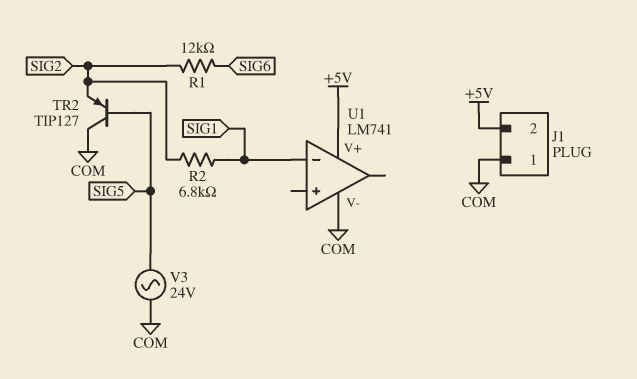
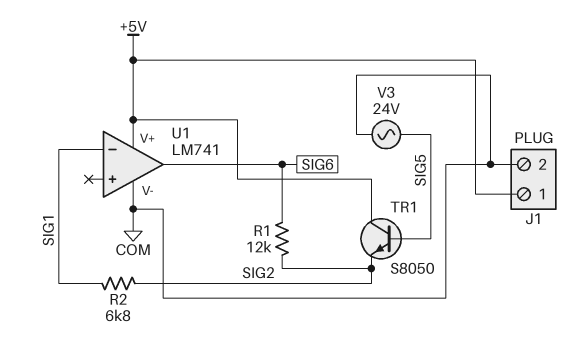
J1 pin 1: COM -> +5V
J1 pin 2: +5V -> COM
TR1: none -> NPN S8050 (B SIG5, C +5V, E SIG2)
TR2: PNP TIP127 (B SIG5, C COM, E SIG2) -> none
U1 pin out: none -> SIG6

